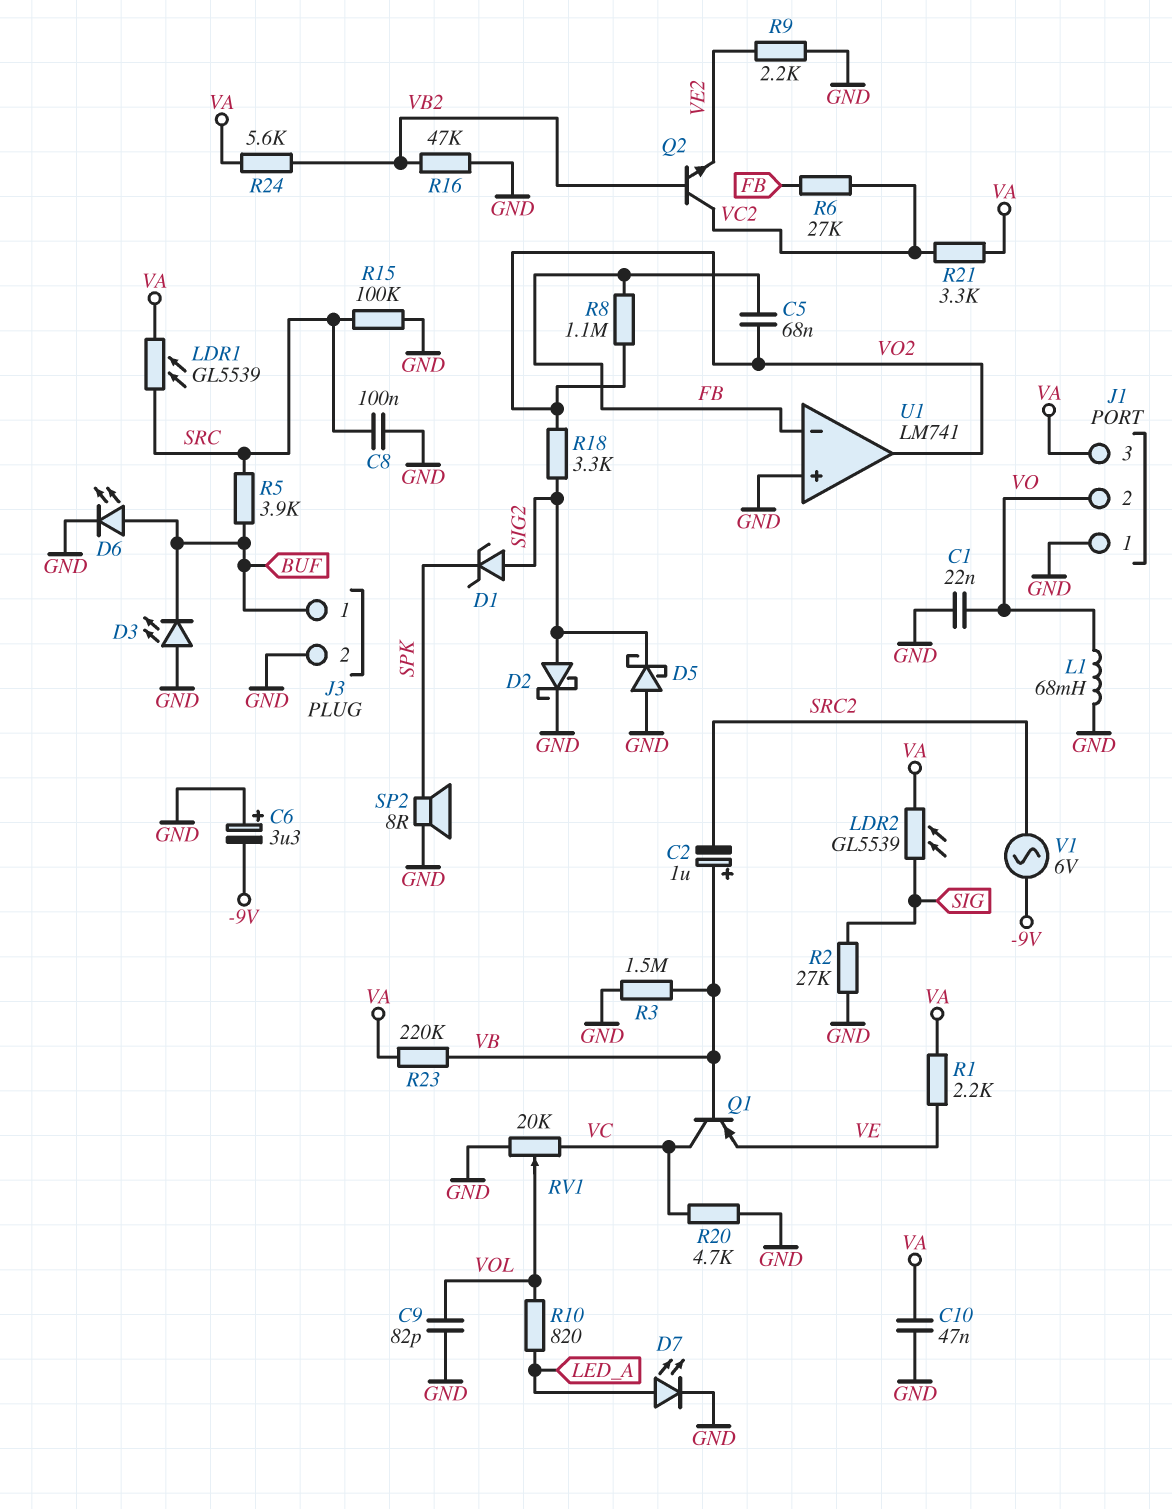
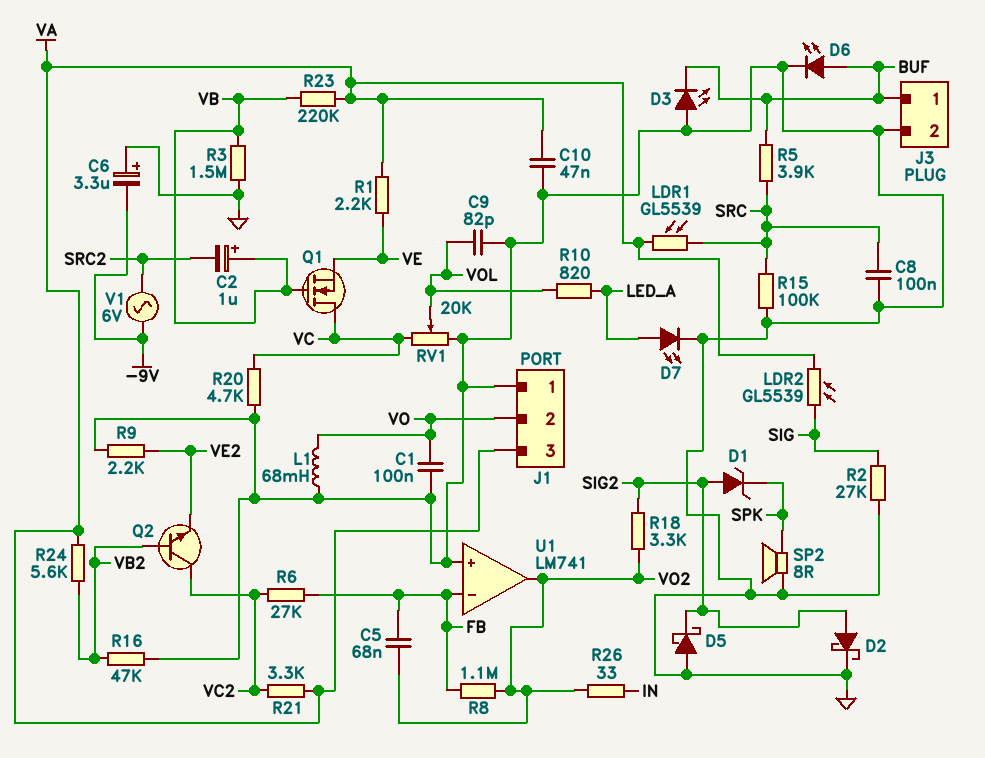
C1: 22nF (GND, VO) -> 100nF (GND, VO)
Q1: PNP (B VB, C VC, E VE) -> NMOS (G VB, D VC, S VE)
R26: none -> 33 (IN, VO2)

